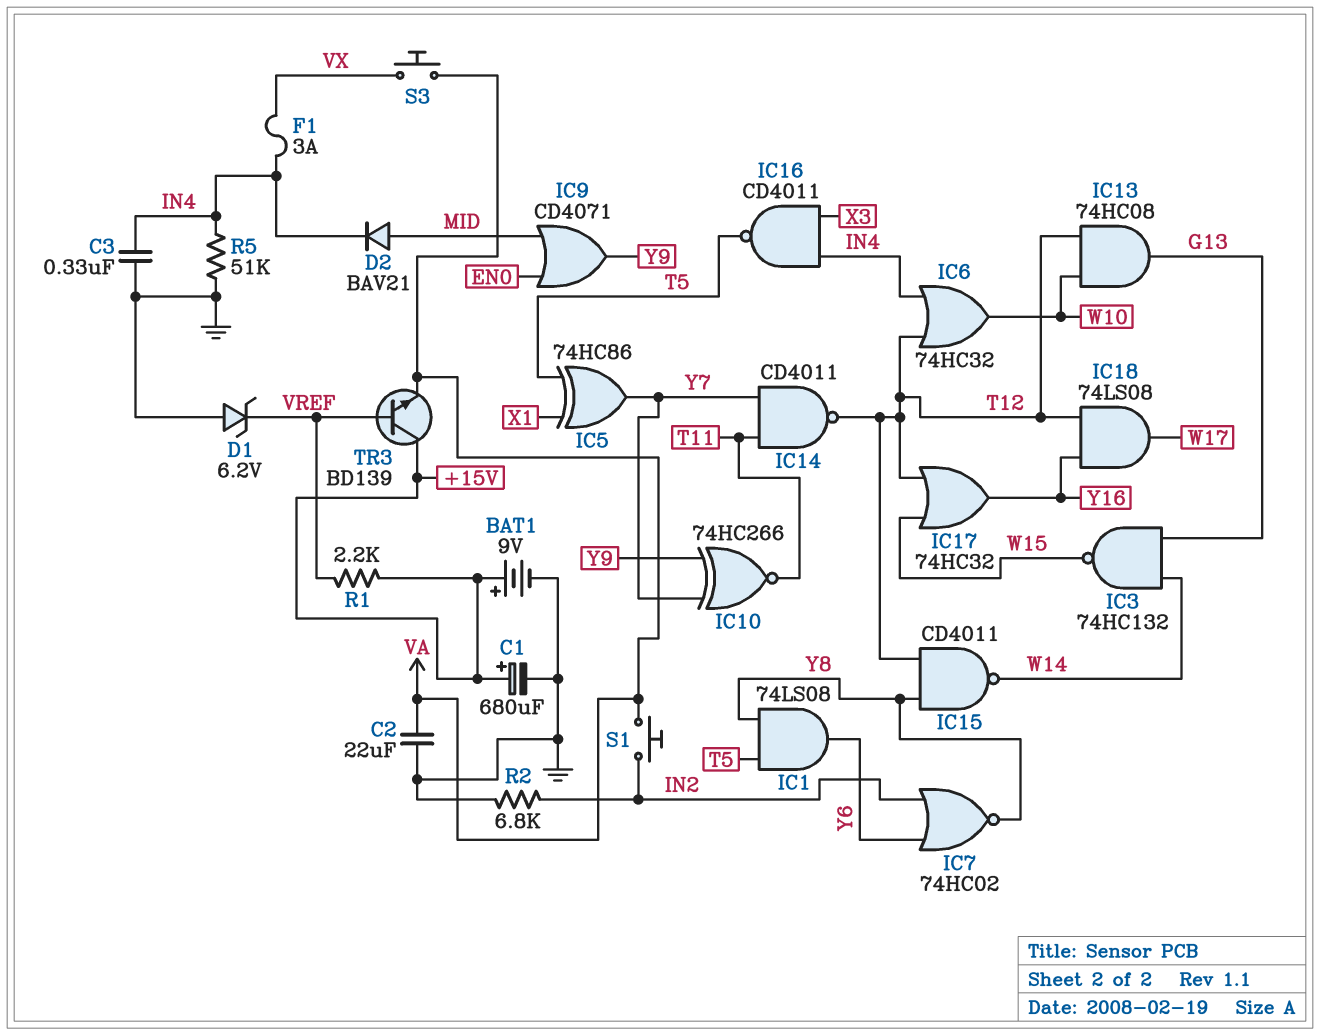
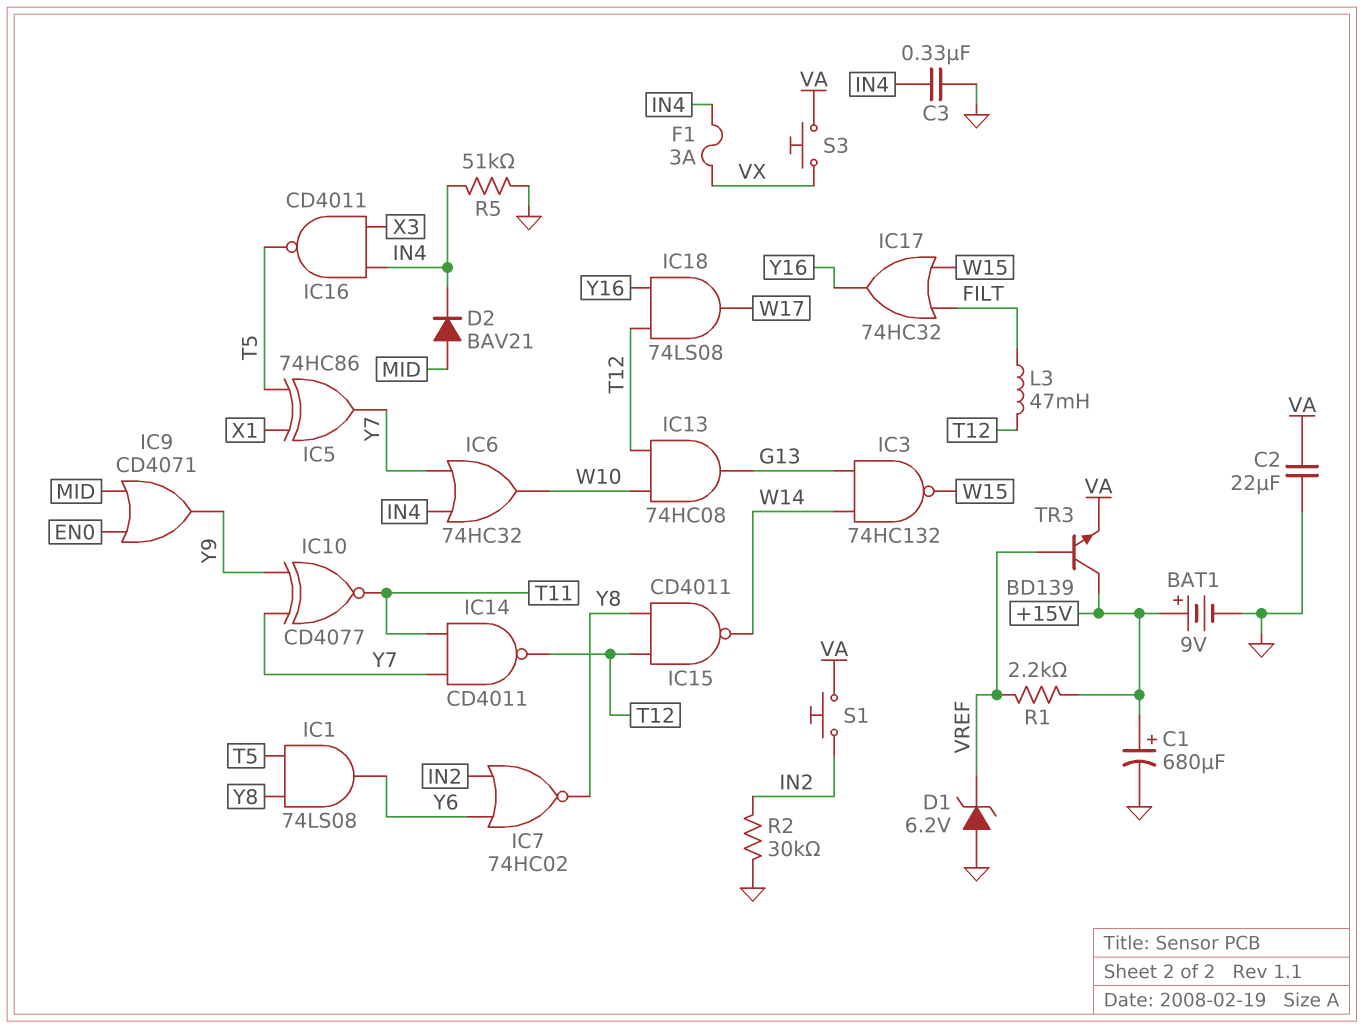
IC6: OR 74HC32 (in IN4, in T12, out W10) -> OR 74HC32 (in IN4, in Y7, out W10)
IC10: XNOR 74HC266 (in Y7, in Y9, out T11) -> XNOR CD4077 (in Y7, in Y9, out T11)
IC17: OR 74HC32 (in T12, in W15, out Y16) -> OR 74HC32 (in FILT, in W15, out Y16)
L3: none -> 47mH (FILT, T12)
R2: 6.8k (GND, IN2) -> 30k (GND, IN2)

